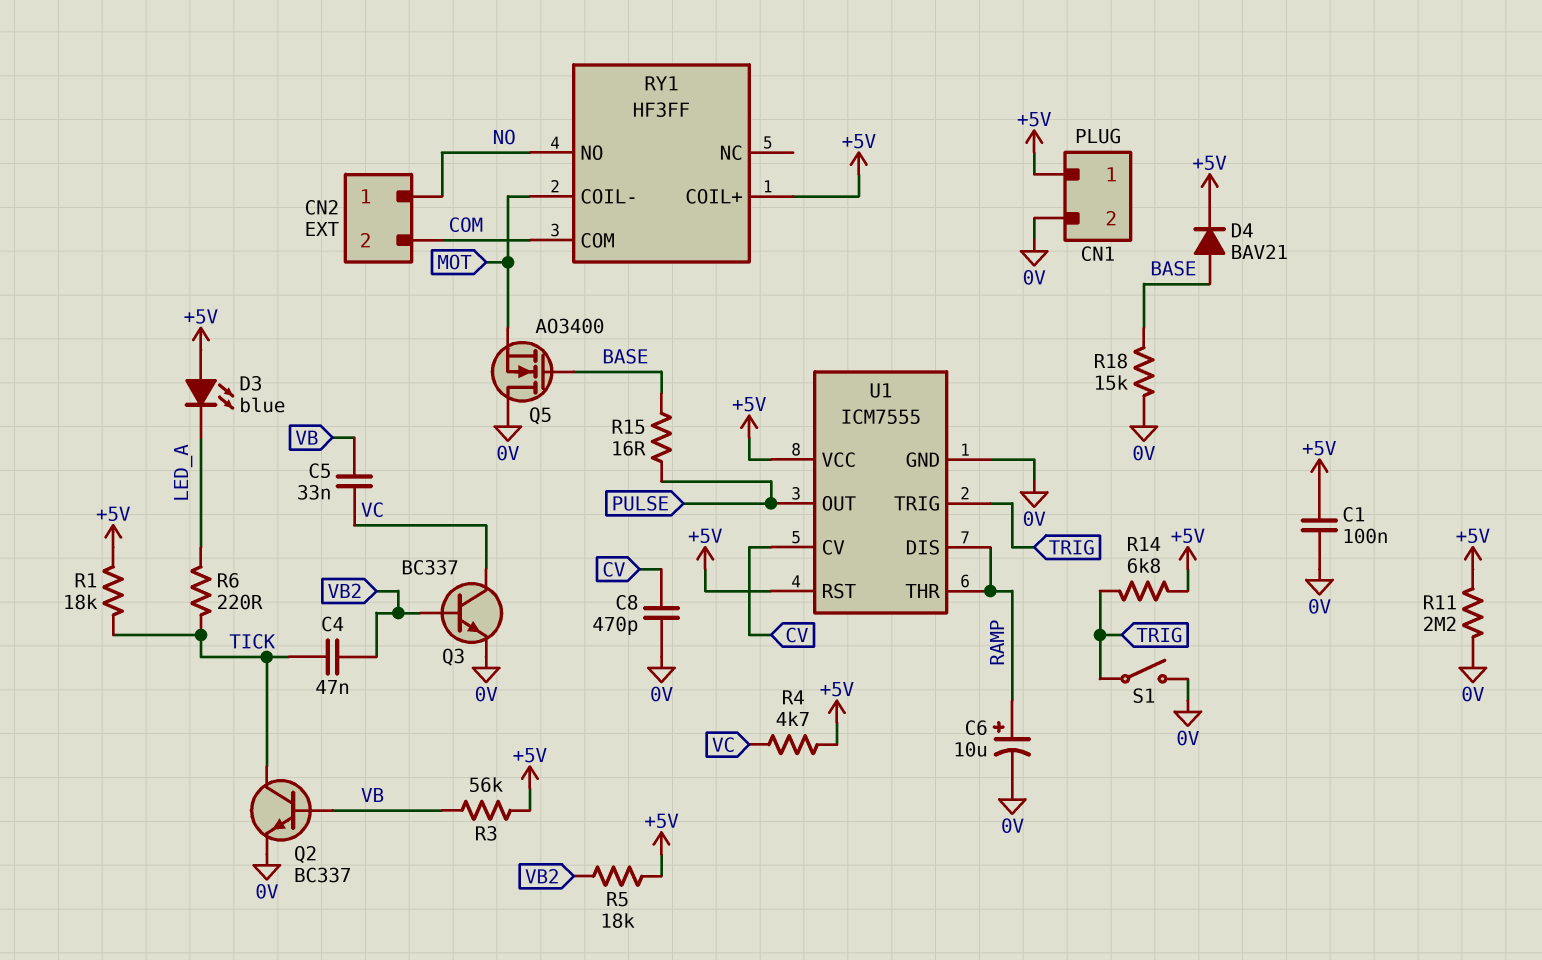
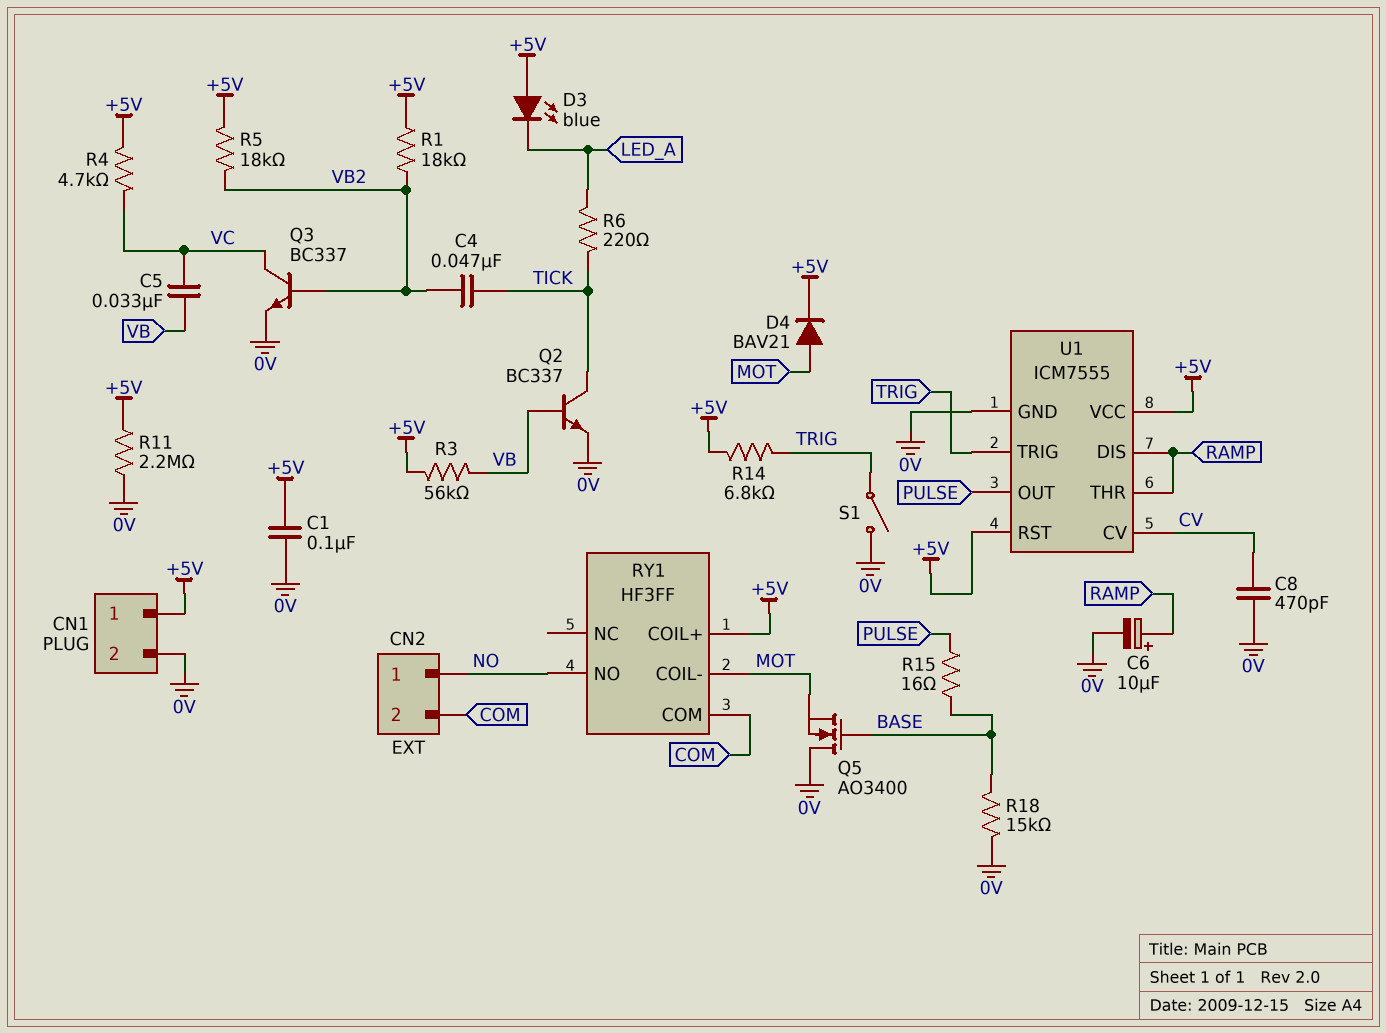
D4: diode BAV21 (A BASE, K +5V) -> diode BAV21 (A MOT, K +5V)
R1: 18k (+5V, TICK) -> 18k (+5V, VB2)

